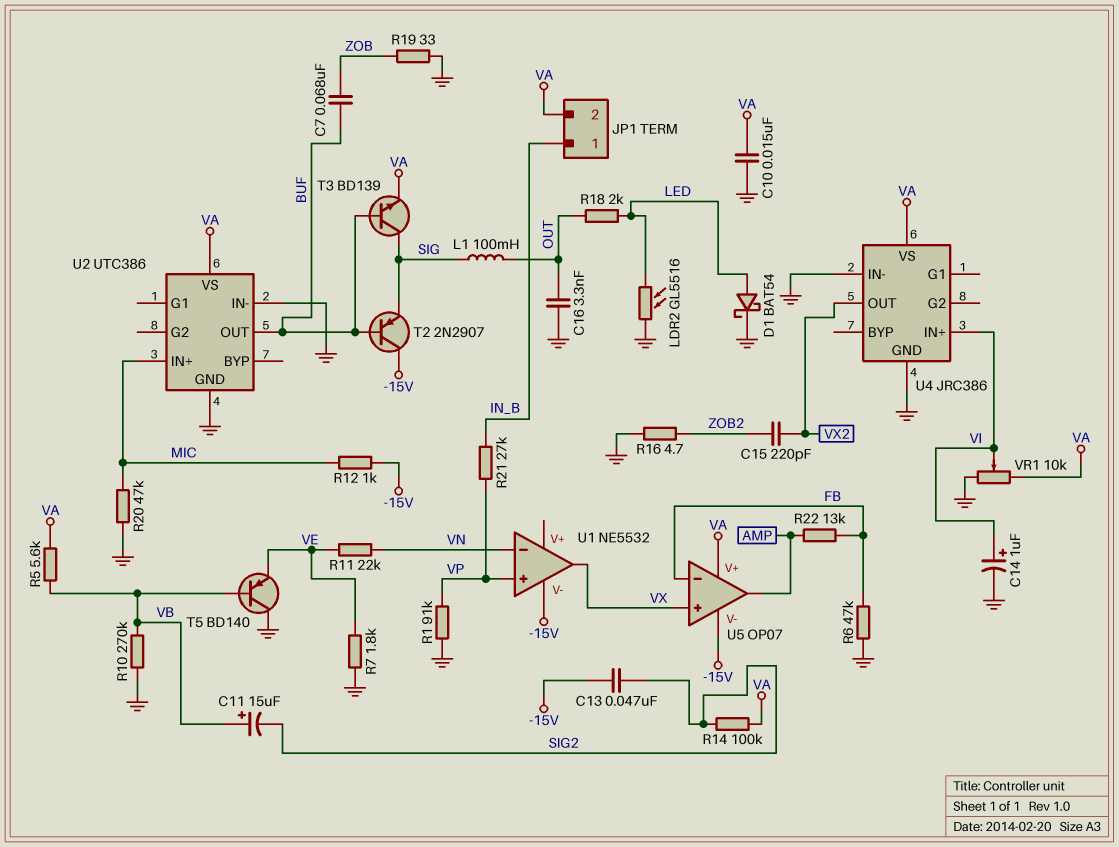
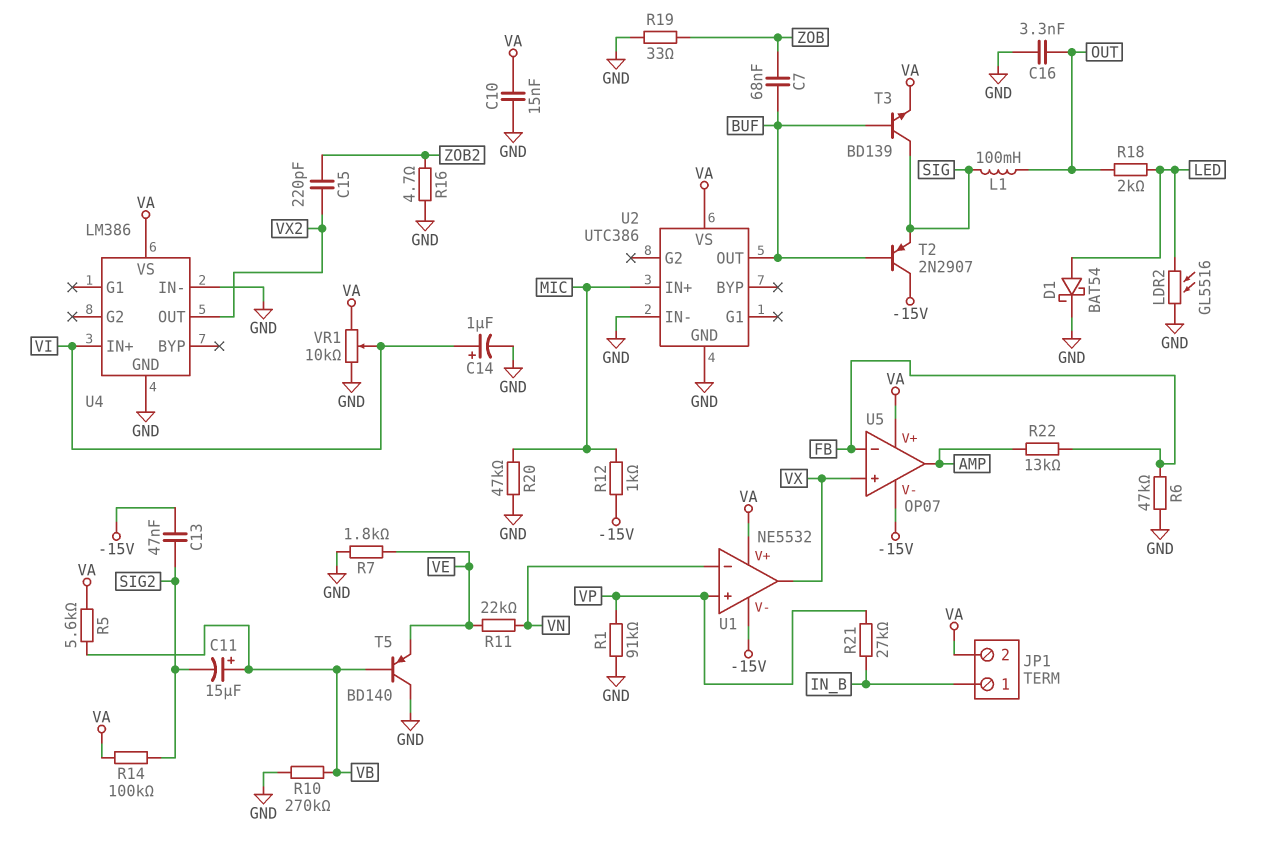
U1 pin V+: none -> VA
U4: JRC386 -> LM386

